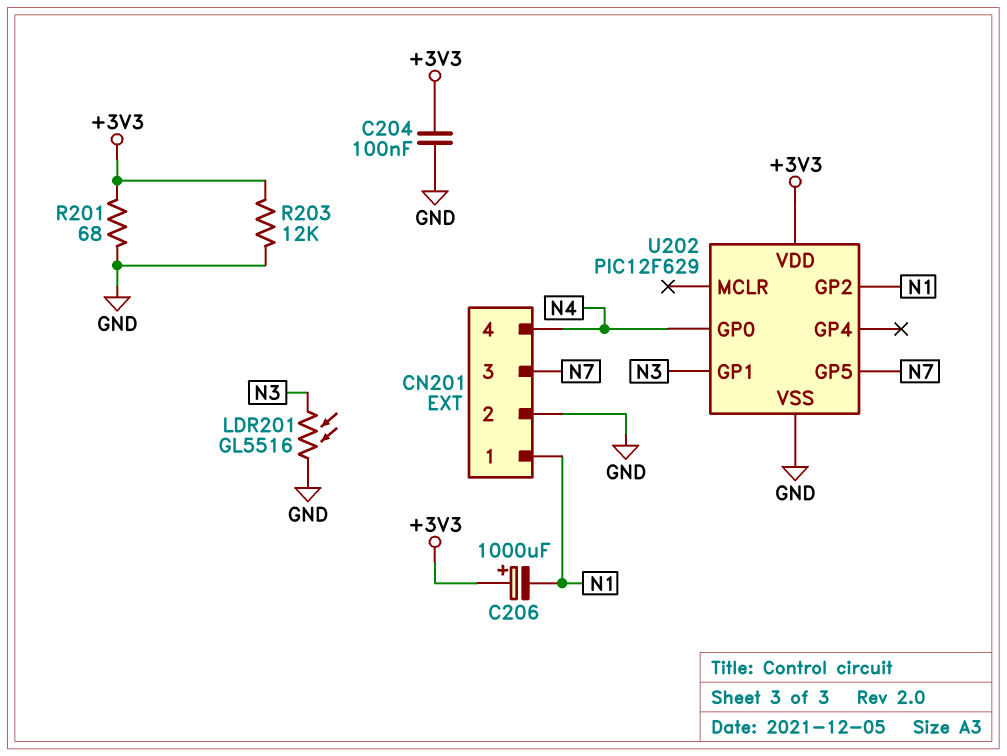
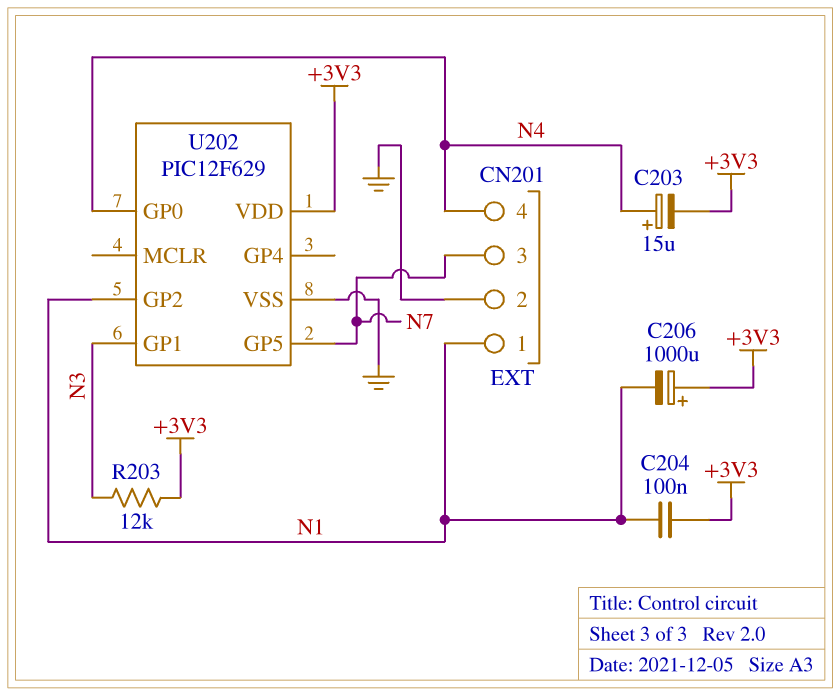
C203: none -> 15uF (plus N4, minus +3V3)
C204: 100nF (+3V3, GND) -> 100nF (+3V3, N1)
LDR201: GL5516 (GND, N3) -> none
R201: 68 (+3V3, GND) -> none
R203: 12k (+3V3, GND) -> 12k (+3V3, N3)

